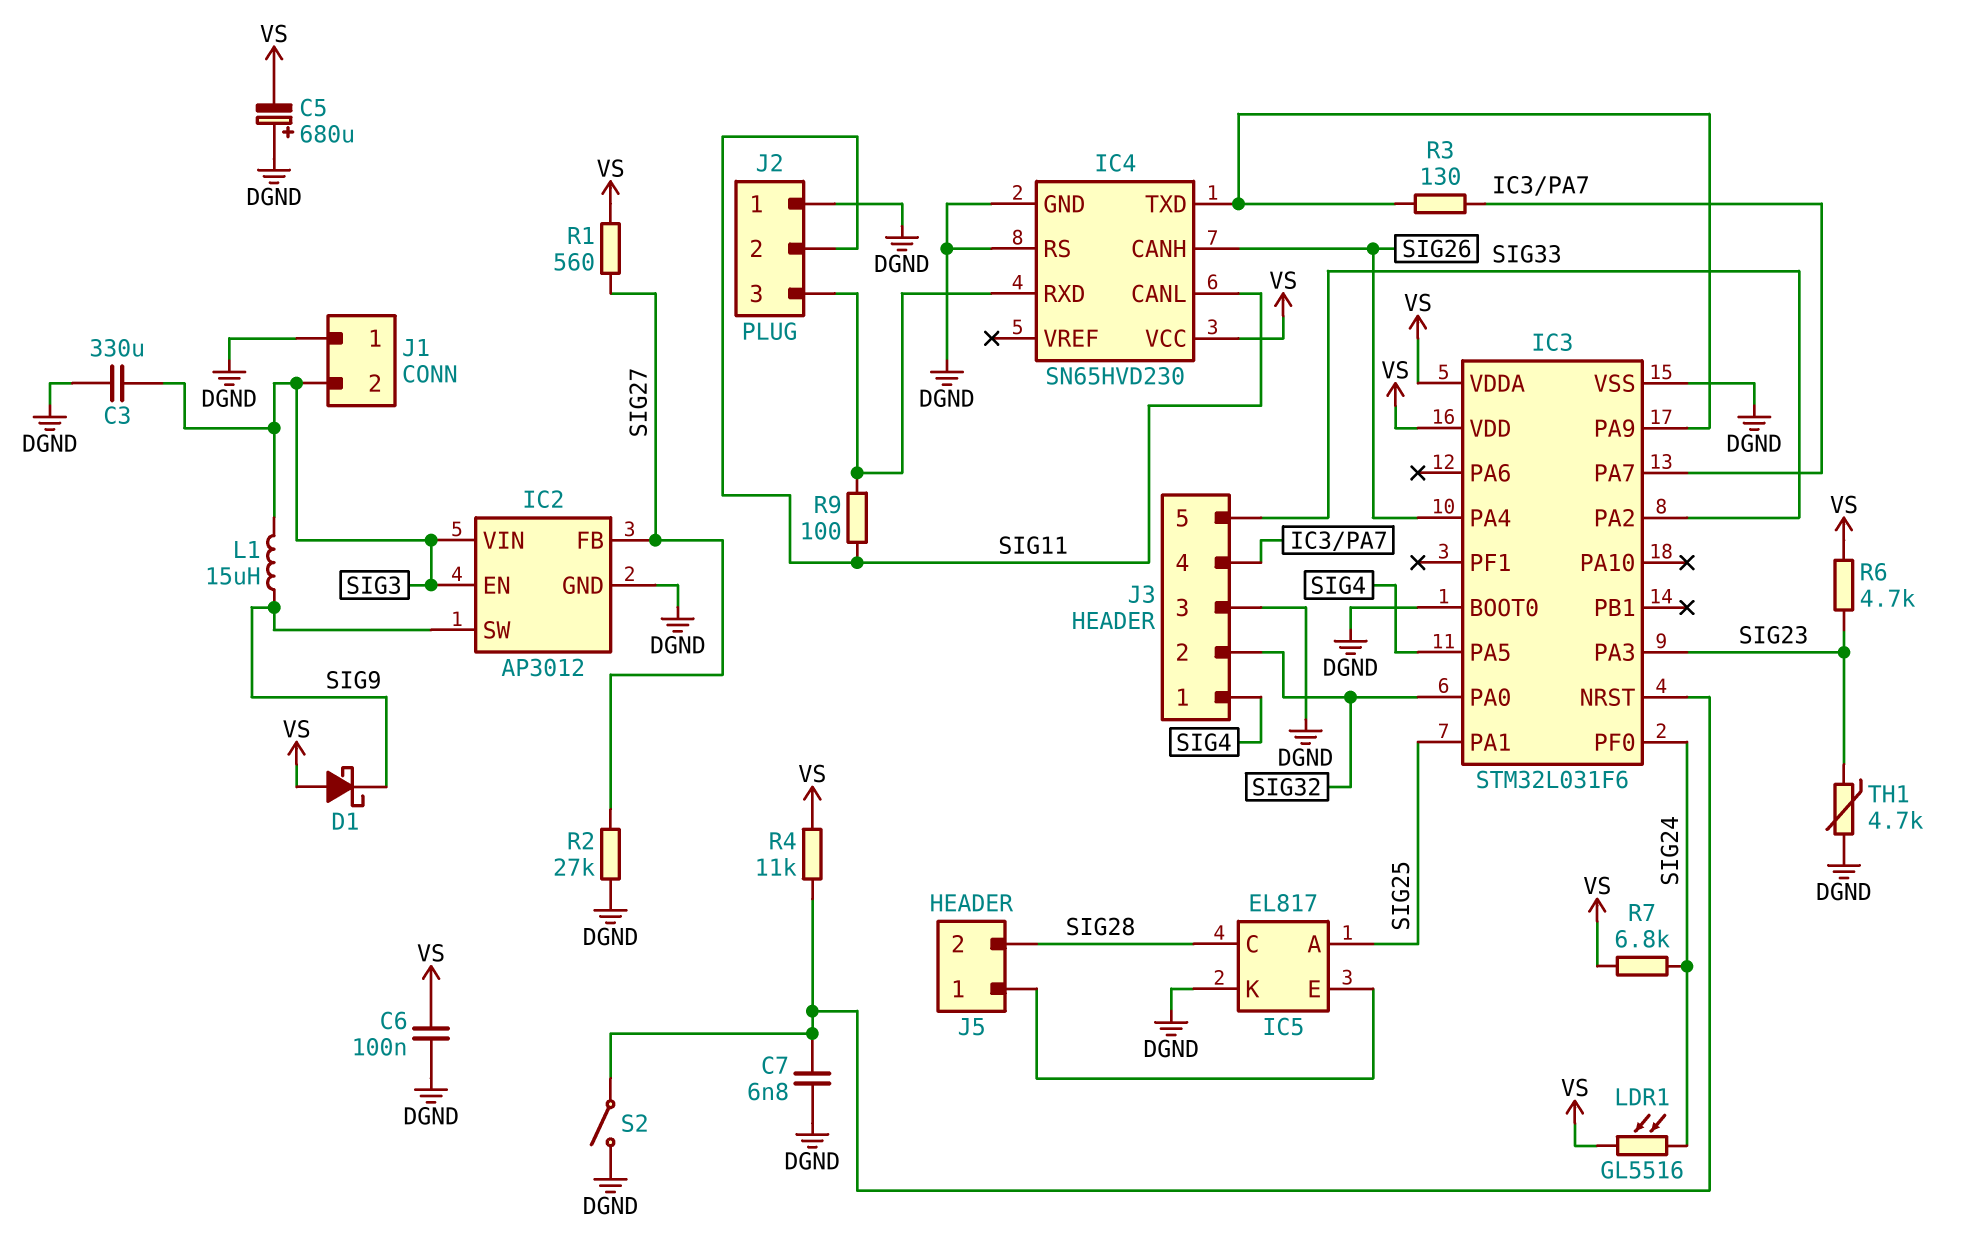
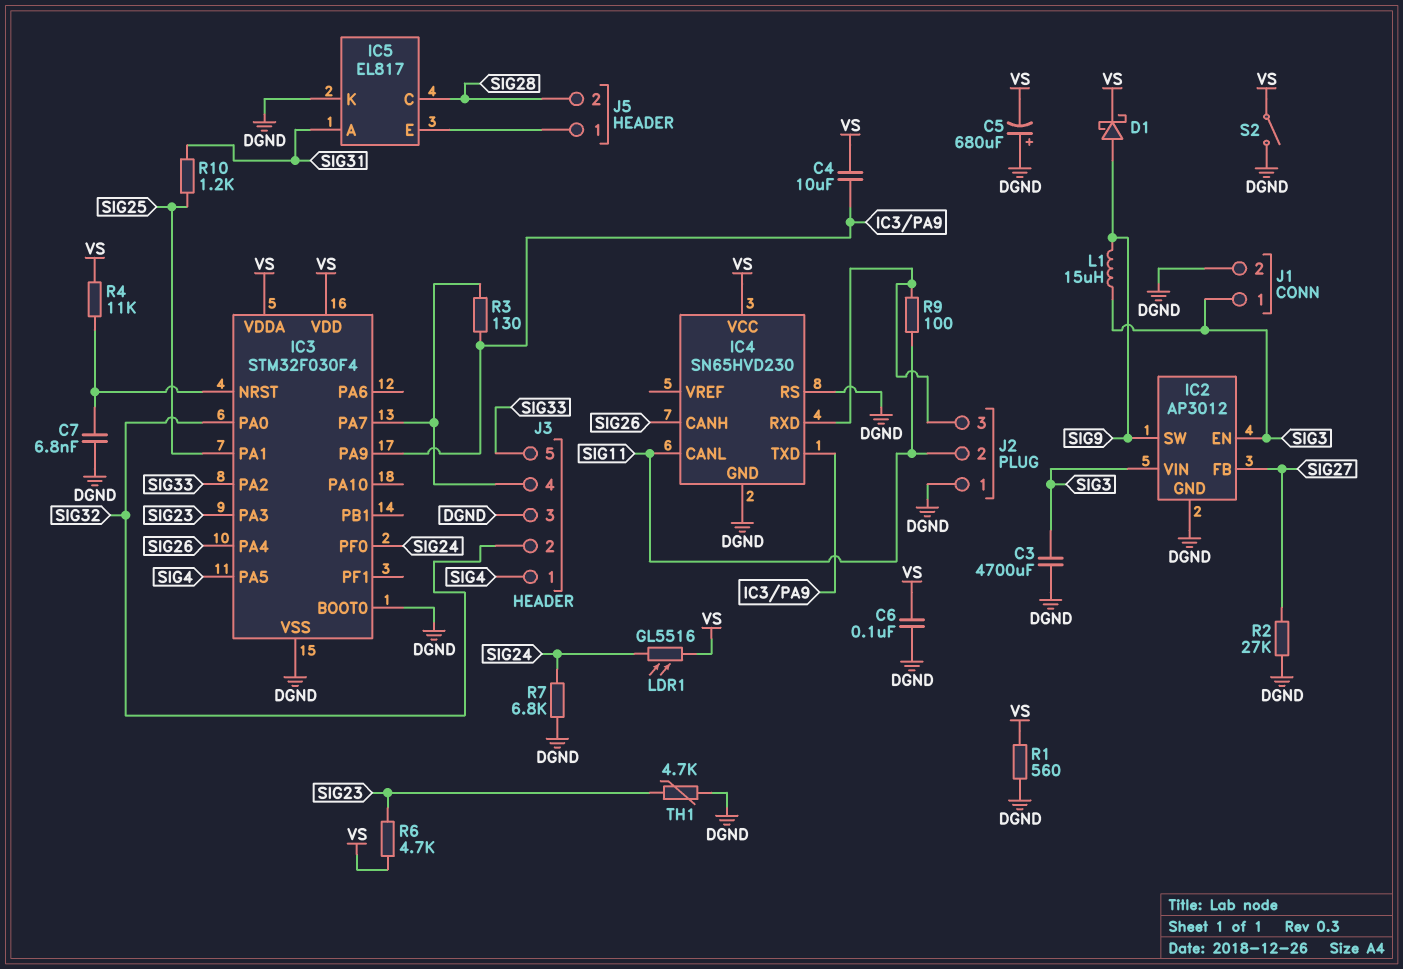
C3: 330uF (DGND, SIG3) -> 4700uF (DGND, SIG3)
C4: none -> 10uF (IC3/PA9, VS)
D1: schottky (A VS, K SIG9) -> schottky (A SIG9, K VS)
IC3: STM32L031F6 -> STM32F030F4
IC5 pin A: SIG25 -> SIG31
J1 pin 1: DGND -> SIG3
J1 pin 2: SIG3 -> DGND
R1: 560 (SIG27, VS) -> 560 (DGND, VS)
R7: 6.8k (SIG24, VS) -> 6.8k (DGND, SIG24)
R10: none -> 1.2k (SIG25, SIG31)
S2: switch (DGND, IC3/NRST) -> switch (DGND, VS)

